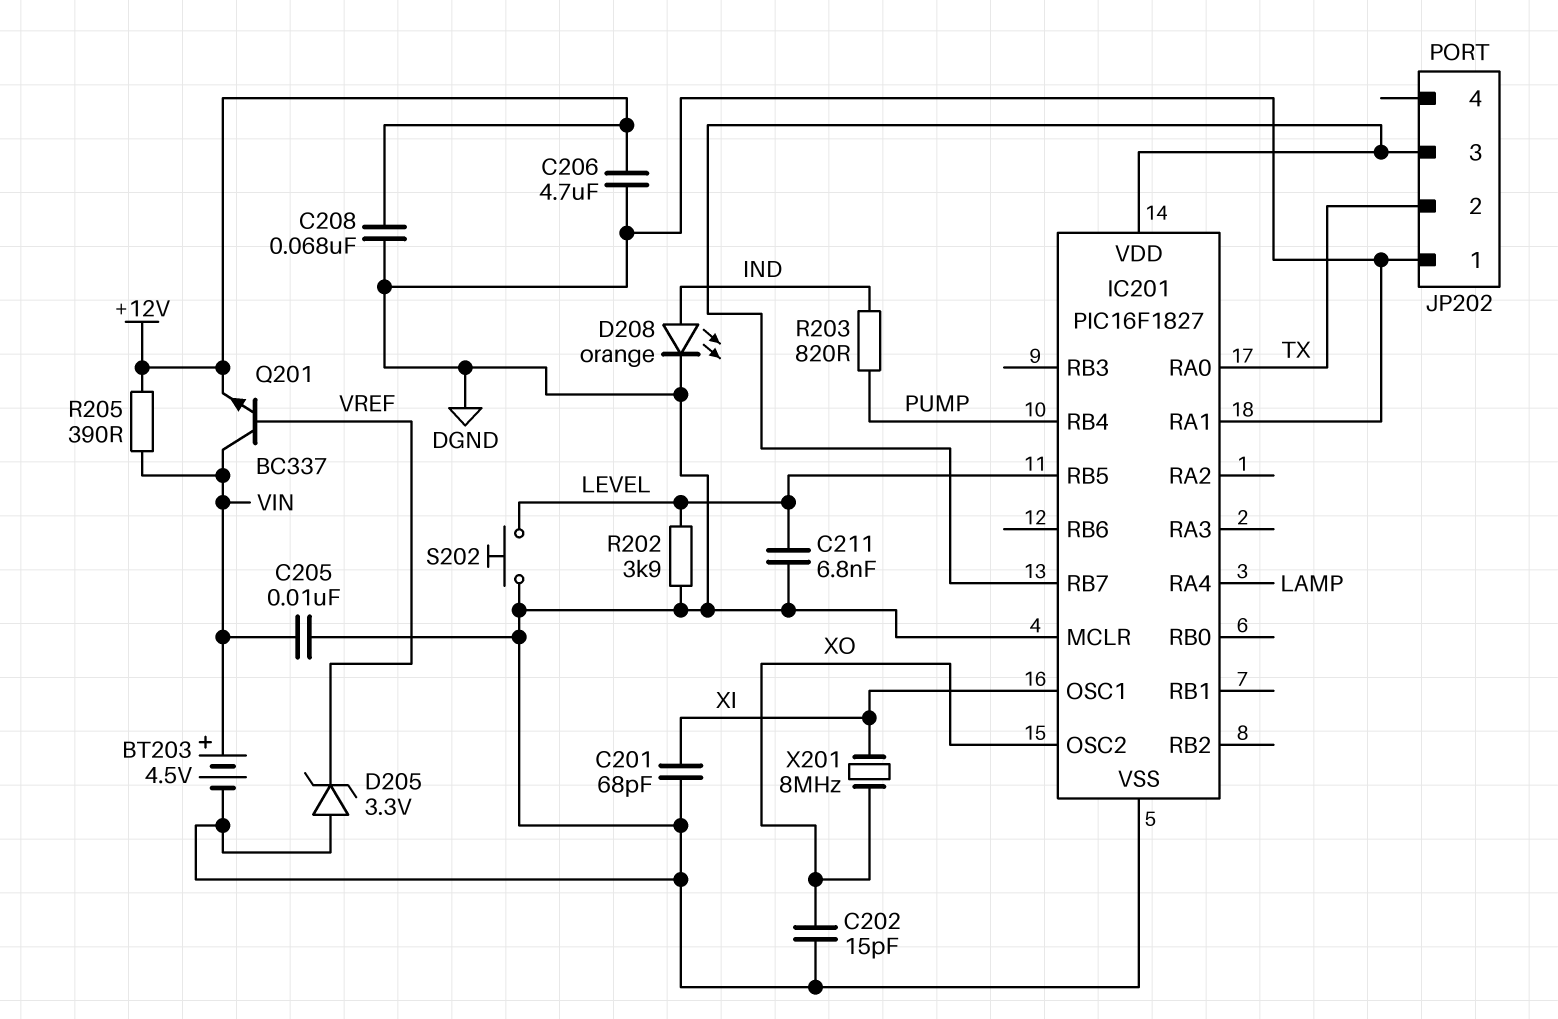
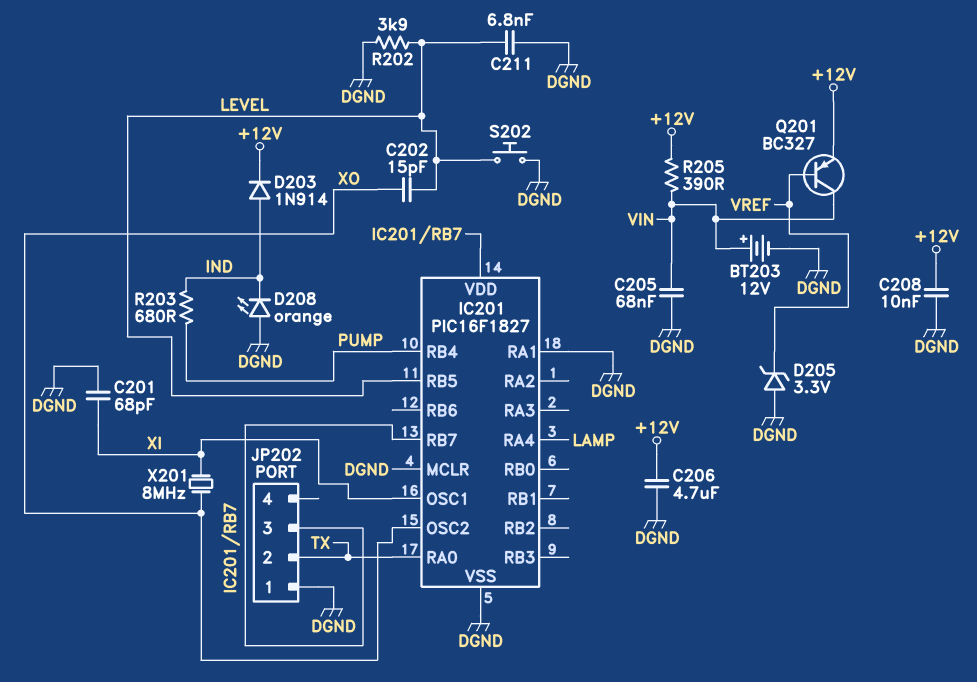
BT203: 4.5V (plus VIN, minus DGND) -> 12V (plus VIN, minus DGND)
C202: 15pF (DGND, XO) -> 15pF (LEVEL, XO)
C205: 10nF (DGND, VIN) -> 68nF (DGND, VIN)
C208: 68nF (+12V, DGND) -> 10nF (+12V, DGND)
D203: none -> diode 1N914 (A IND, K +12V)
D208: LED orange (A IND, K DGND) -> LED orange (A DGND, K IND)
Q201: NPN BC337 (B VREF, C VIN, E +12V) -> PNP BC327 (B VREF, C VIN, E +12V)
R203: 820 (IND, PUMP) -> 680 (IND, PUMP)

